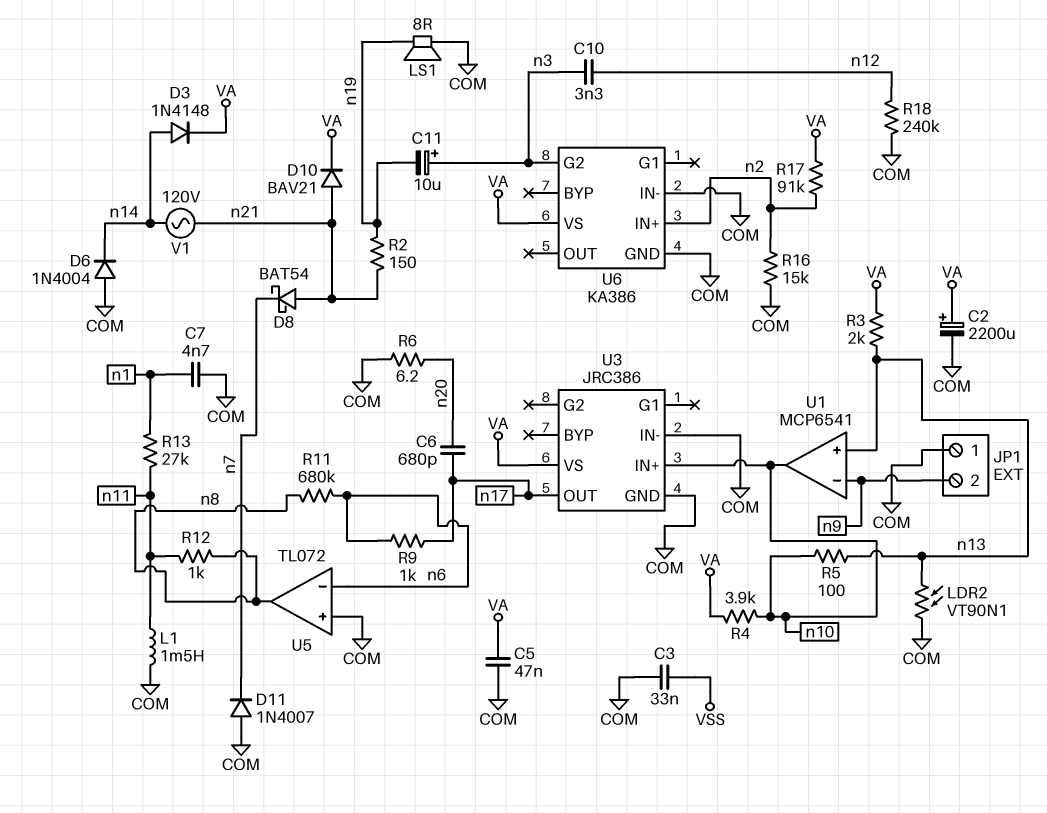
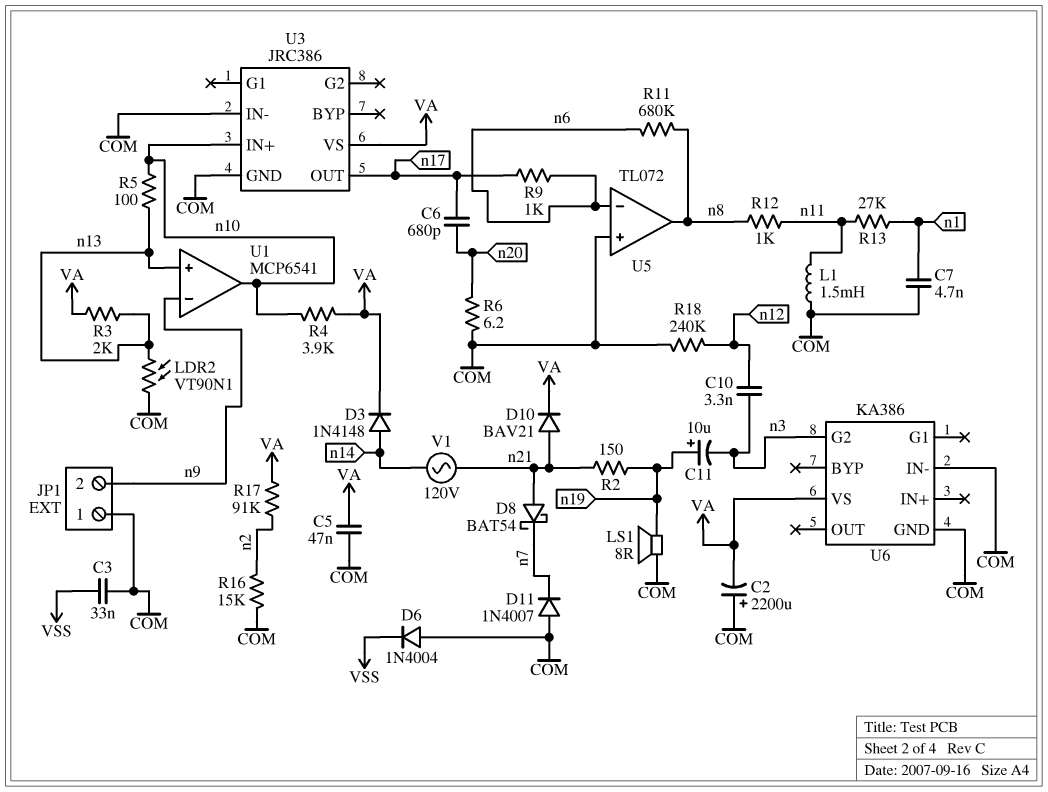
C2: 2200uF (plus VA, minus COM) -> 2200uF (plus COM, minus VA)
C11: 10uF (plus n3, minus n19) -> 10uF (plus n19, minus n3)
D6: diode 1N4004 (A COM, K n14) -> diode 1N4004 (A COM, K VSS)
U6 pin IN+: n2 -> none

